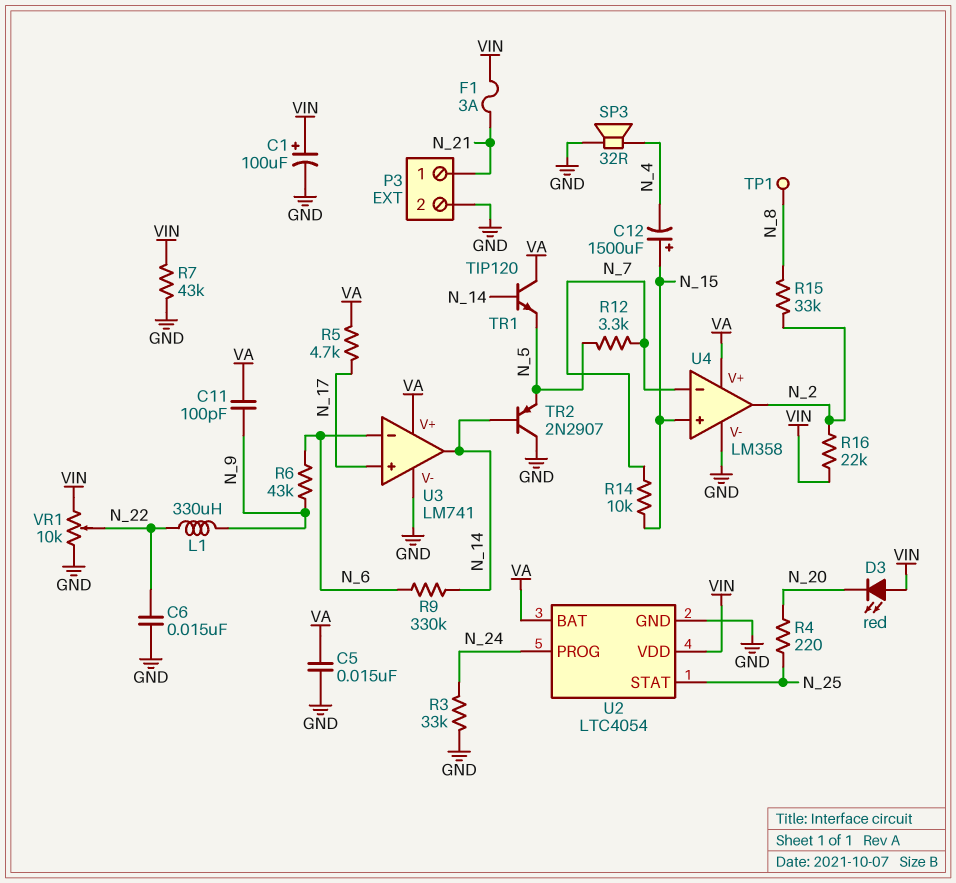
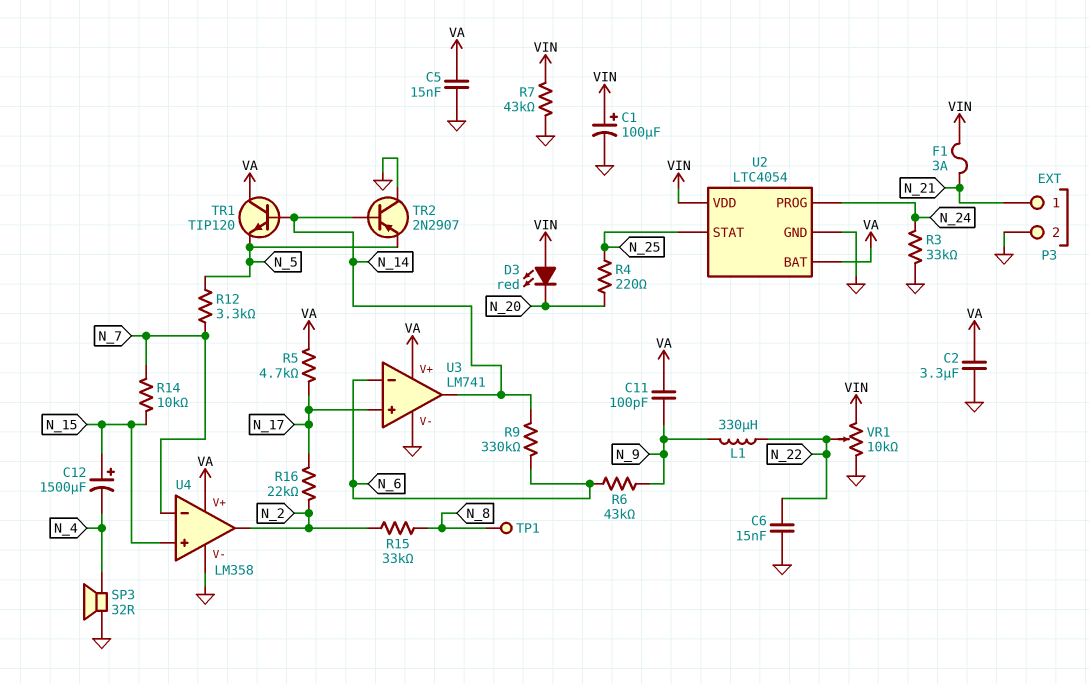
C2: none -> 3.3uF (GND, VA)
R16: 22k (N_2, VIN) -> 22k (N_2, N_17)

